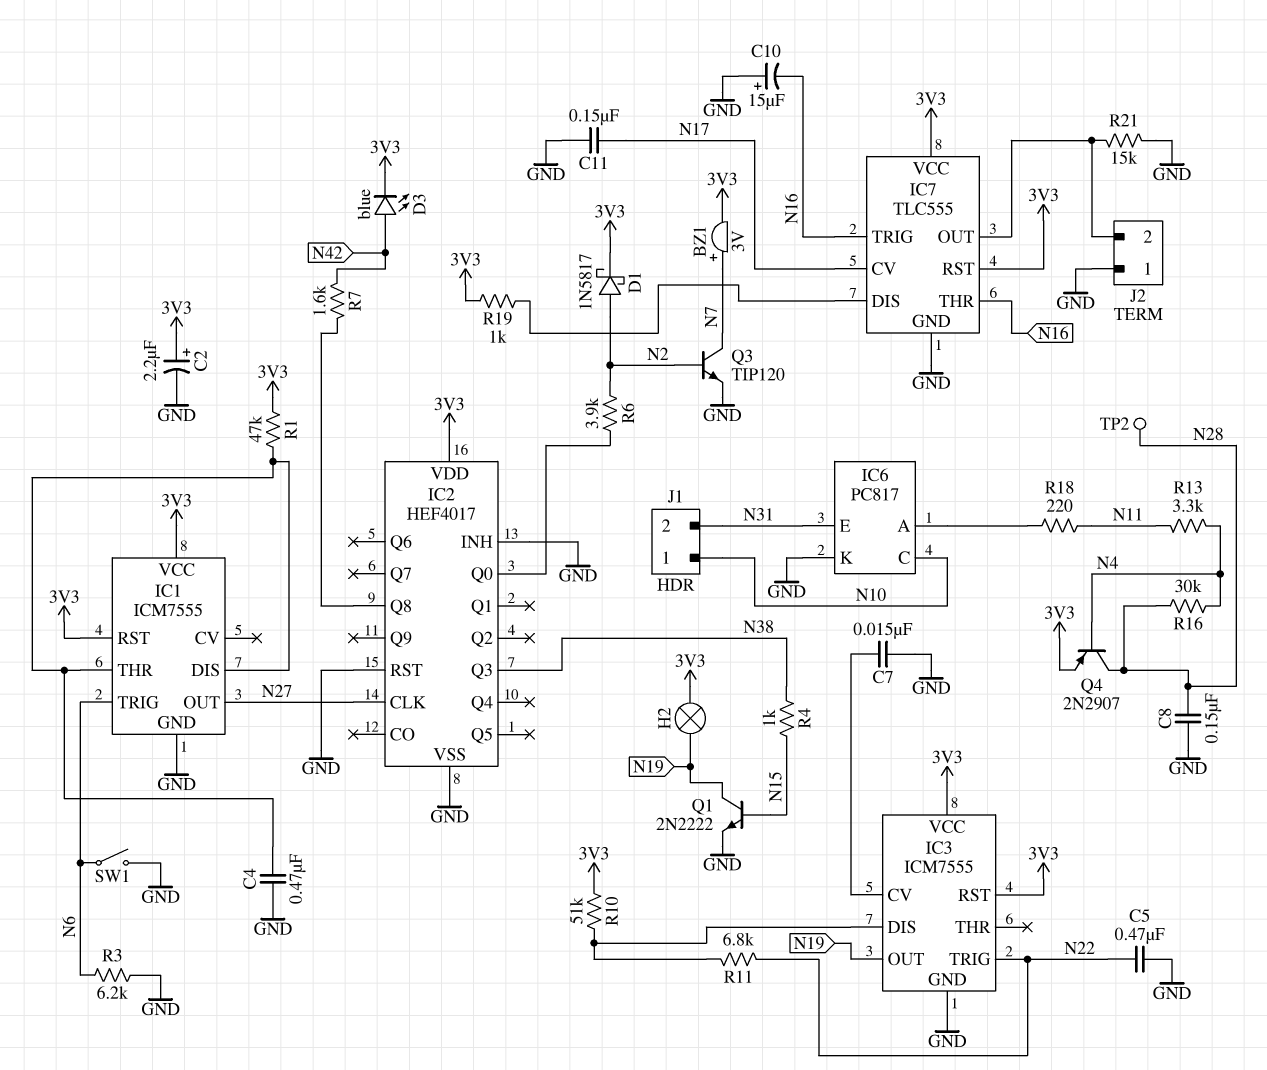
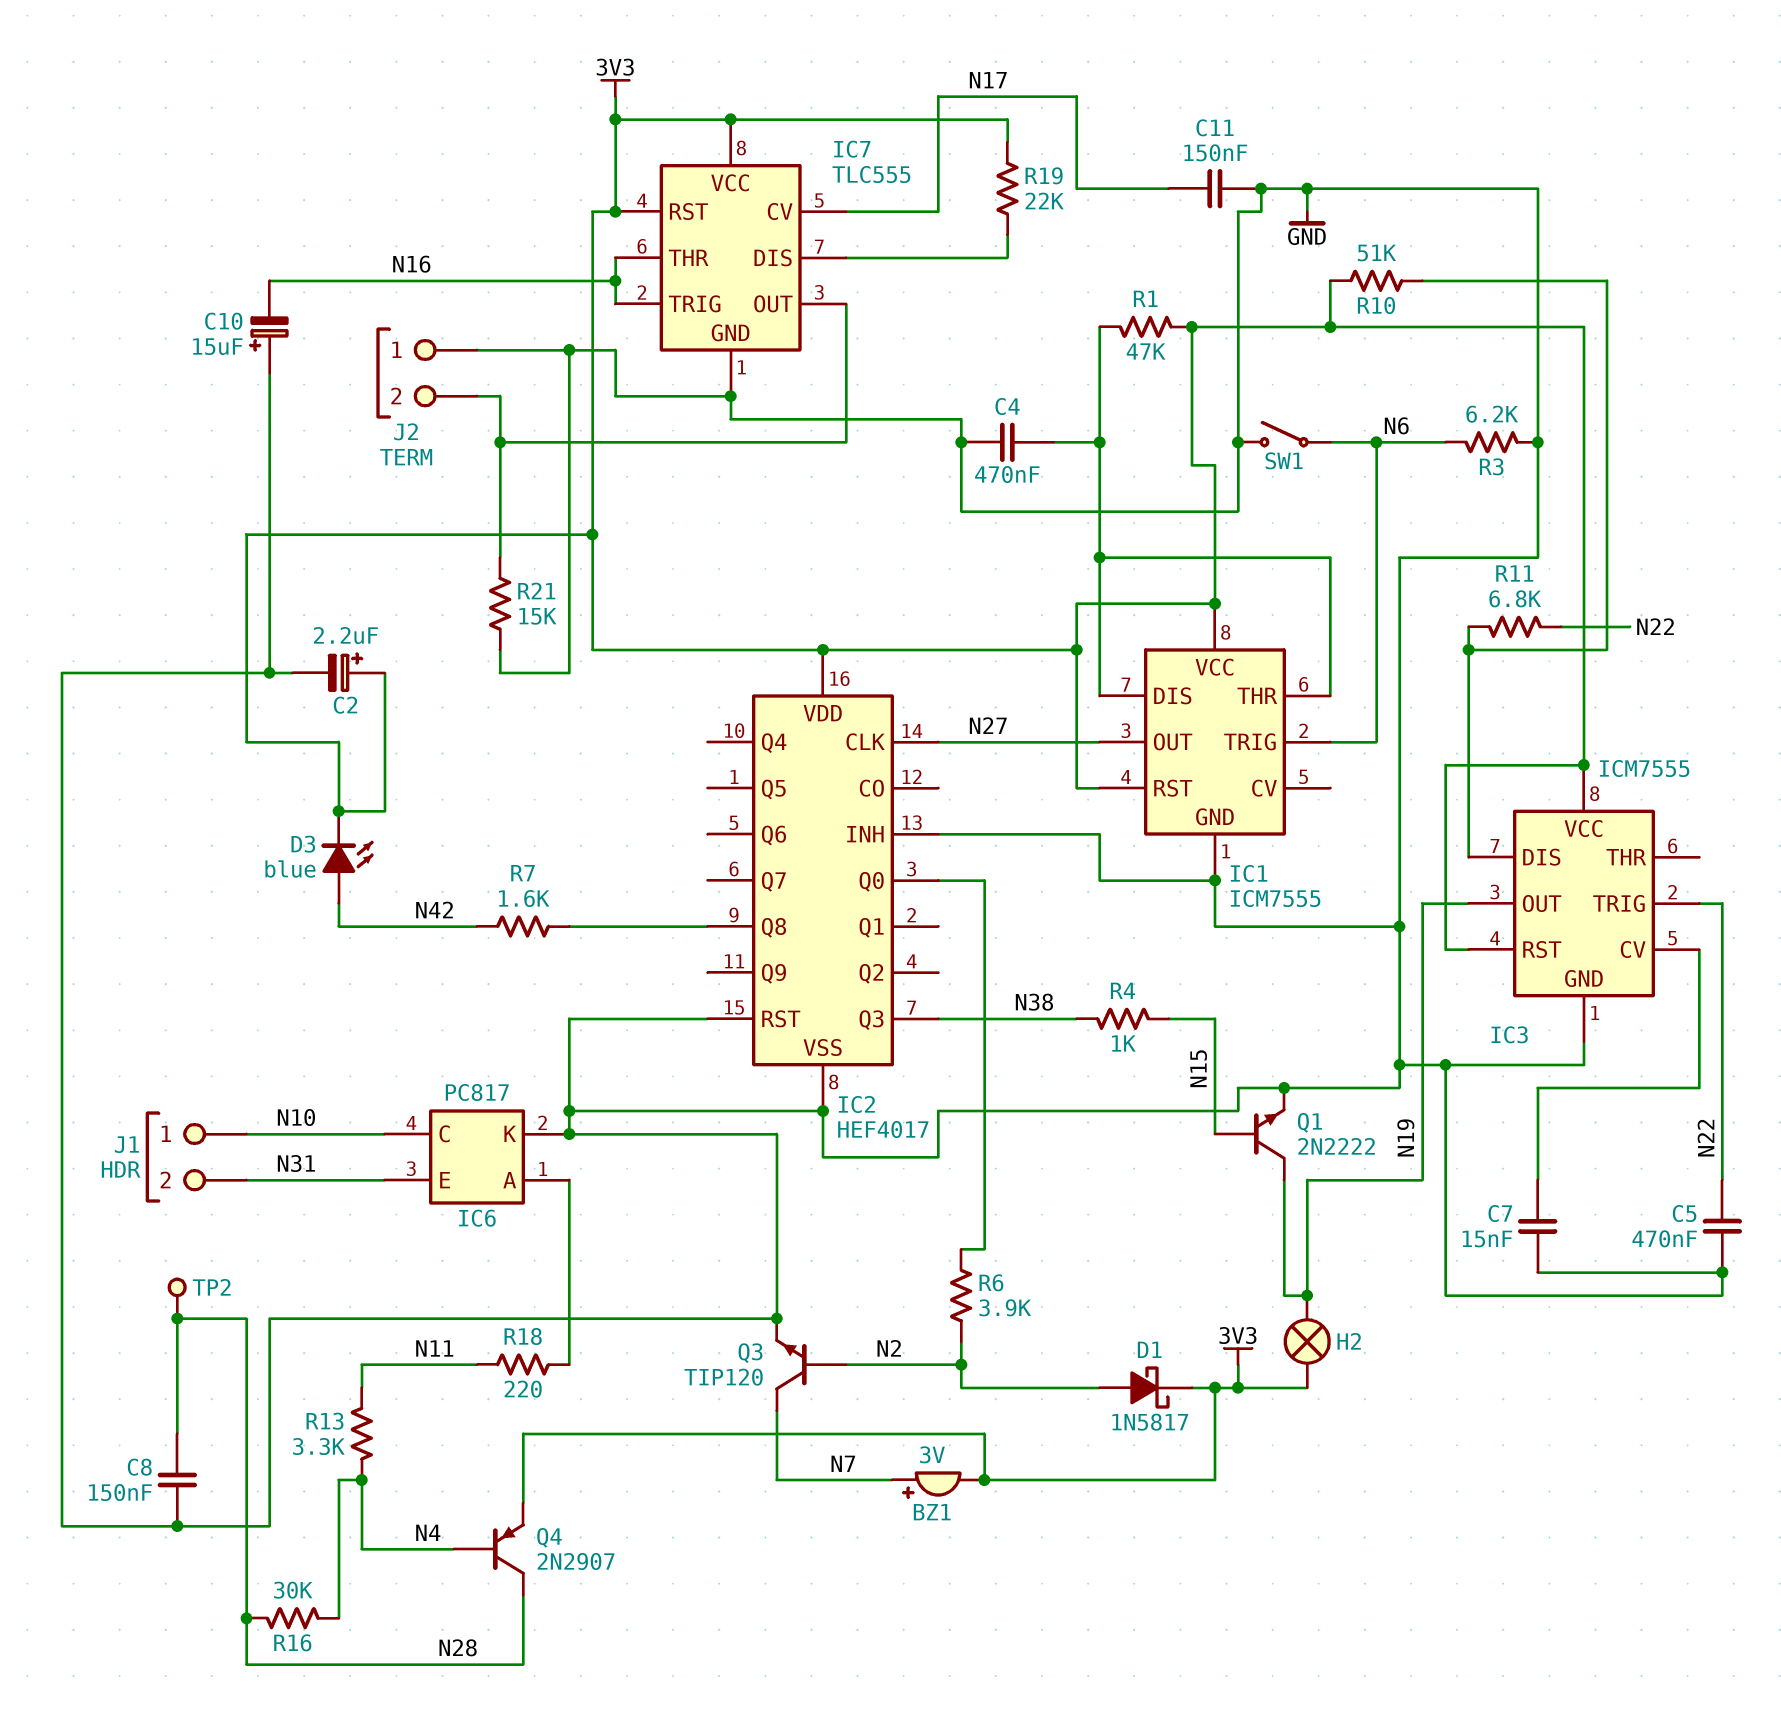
R19: 1k (3V3, IC7/DIS) -> 22k (3V3, IC7/DIS)

